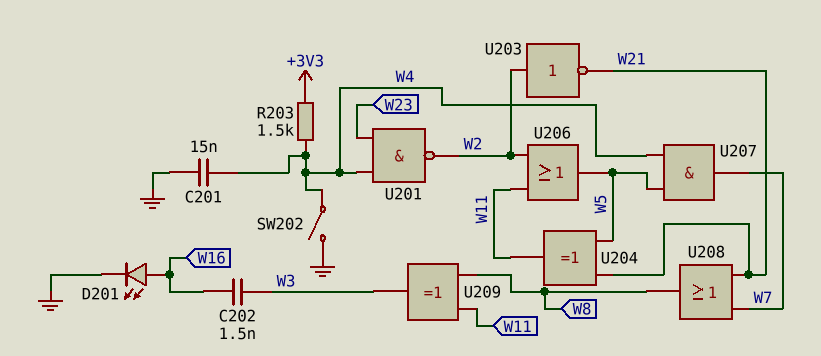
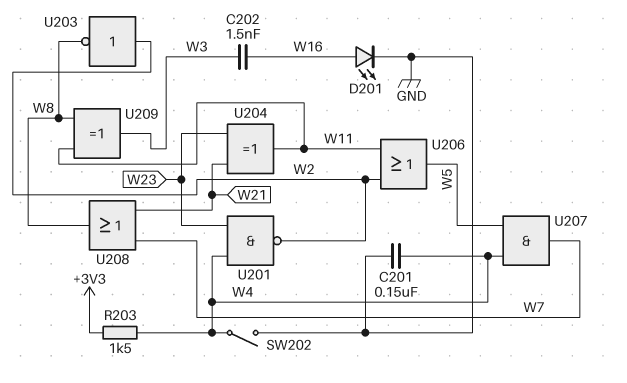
C201: 15nF (GND, W4) -> 150nF (GND, W4)
U203: NOT (in W2, out W21) -> NOT (in W2, out W8)
U204: XOR (in W5, in W21, out W11) -> XOR (in W21, in W23, out W11)

